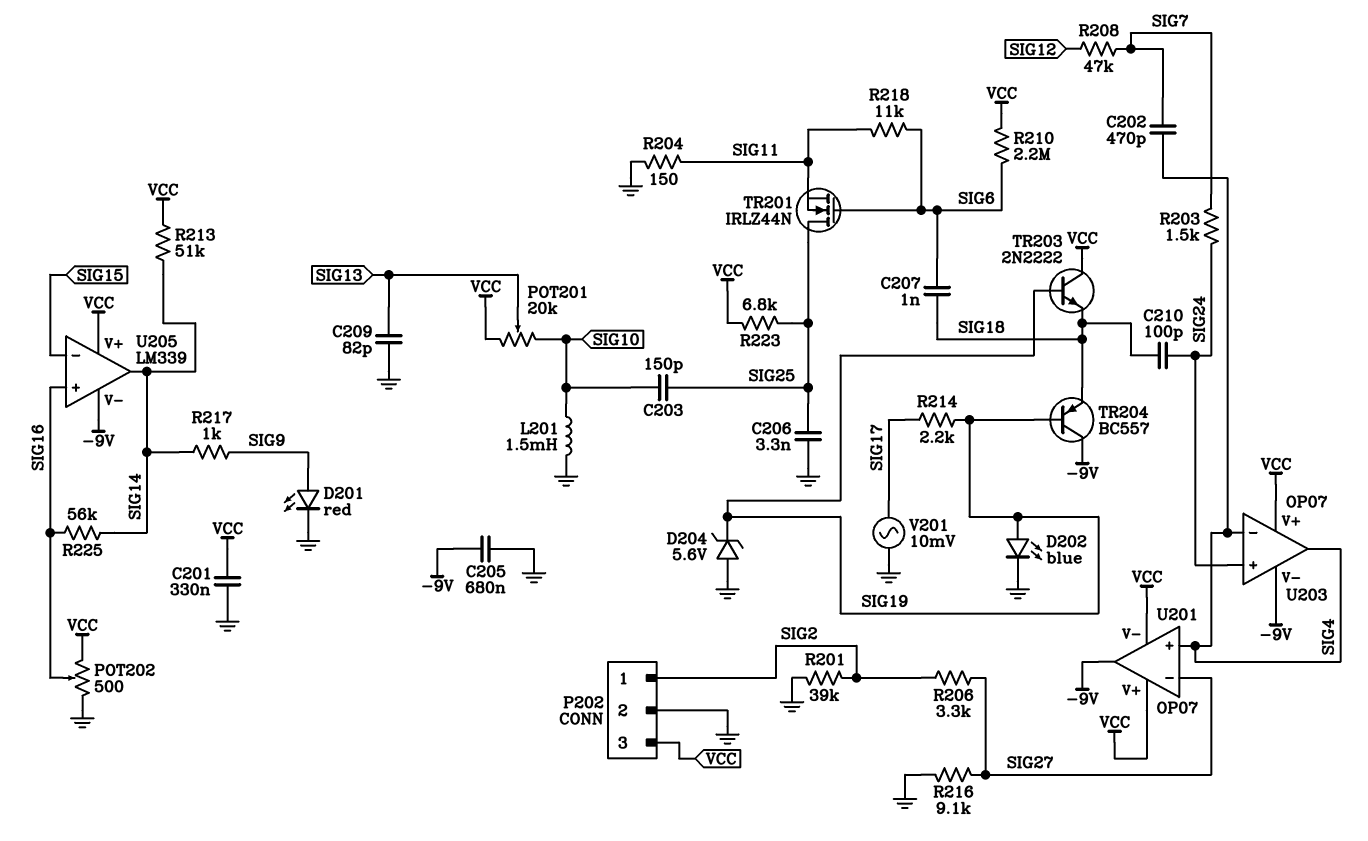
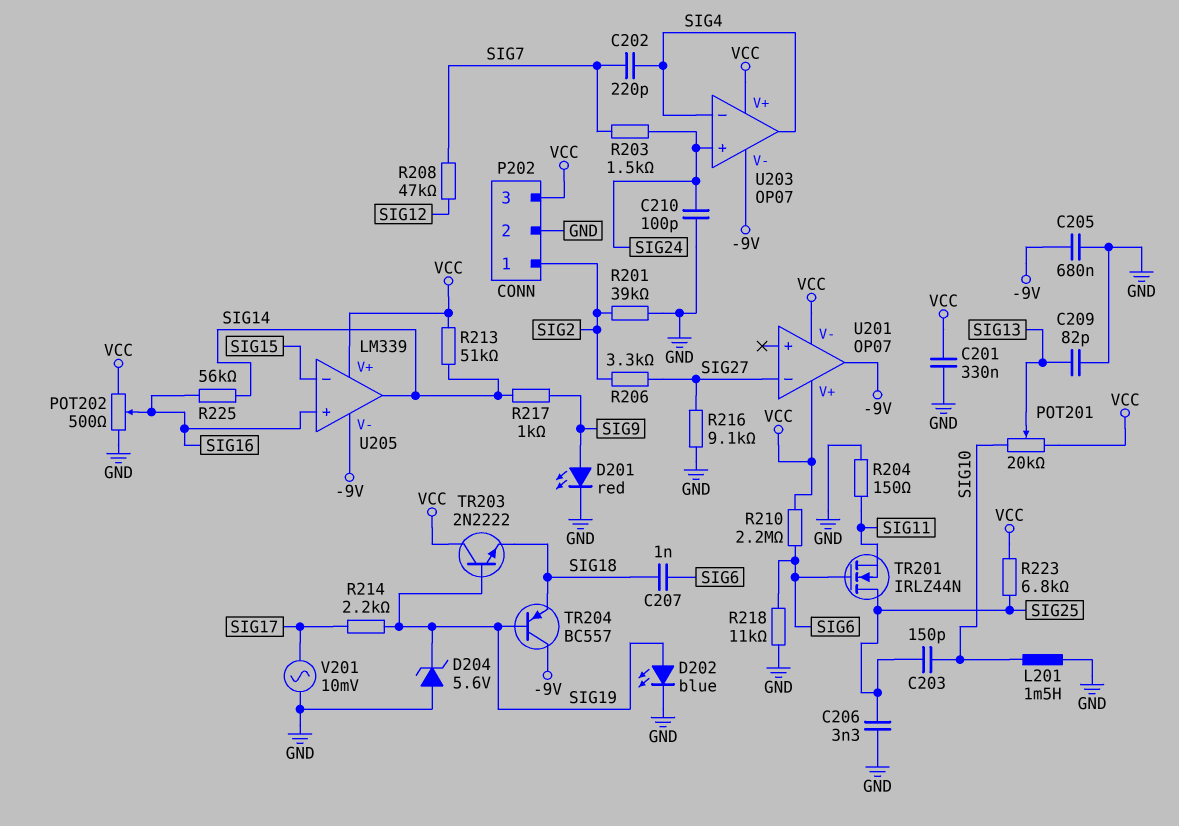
C202: 470pF (SIG4, SIG7) -> 220pF (SIG4, SIG7)
C210: 100pF (SIG18, SIG24) -> 100pF (GND, SIG24)
R218: 11k (SIG6, SIG11) -> 11k (GND, SIG6)
U201 pin in+: SIG4 -> none

